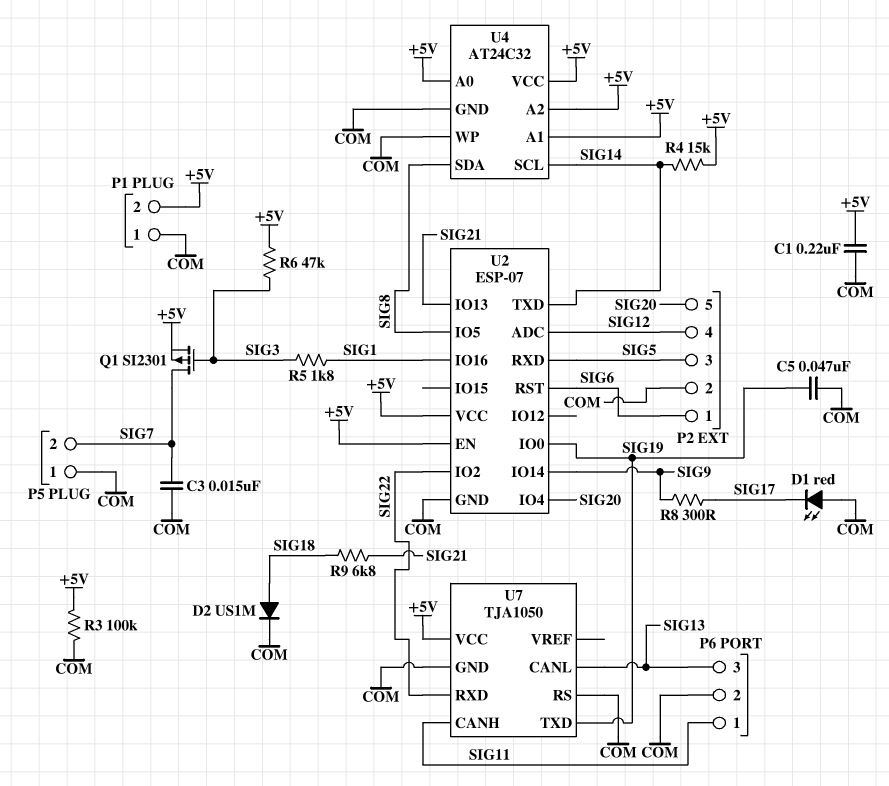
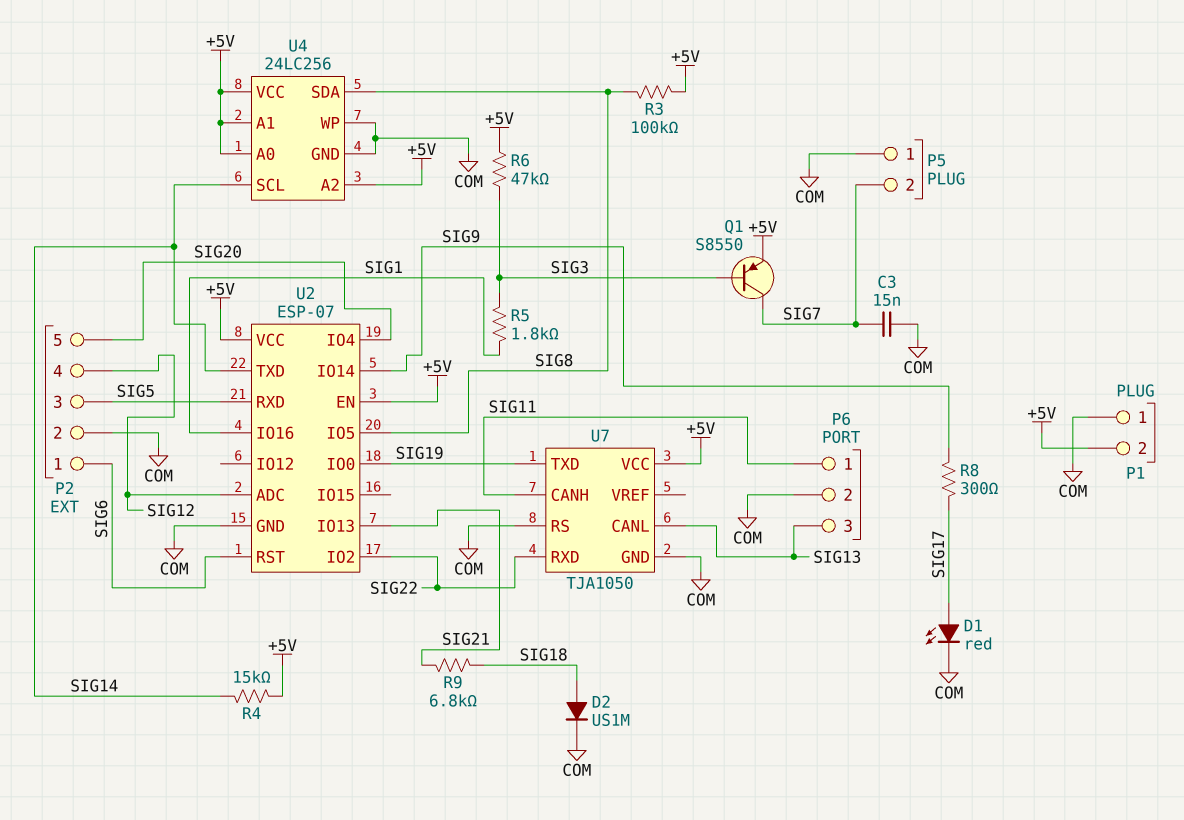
C1: 220nF (+5V, COM) -> none
C5: 47nF (COM, SIG19) -> none
D1: LED red (A COM, K SIG17) -> LED red (A SIG17, K COM)
Q1: PMOS SI2301 (G SIG3, D SIG7, S +5V) -> PNP S8550 (B SIG3, C SIG7, E +5V)
R3: 100k (+5V, COM) -> 100k (+5V, SIG8)
U4: AT24C32 -> 24LC256

